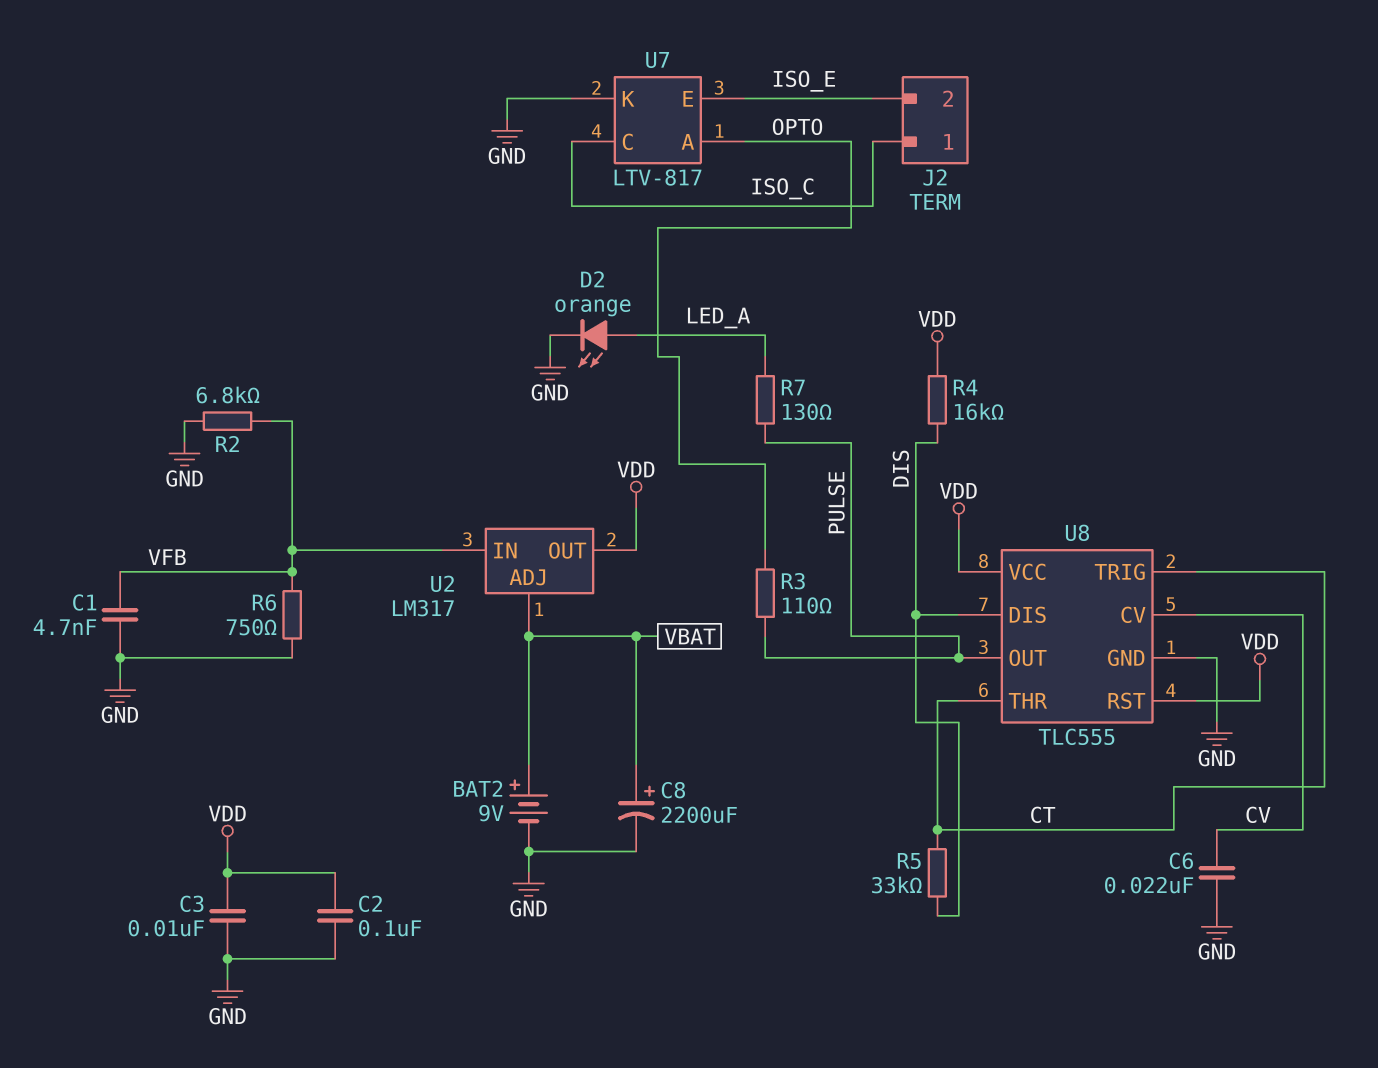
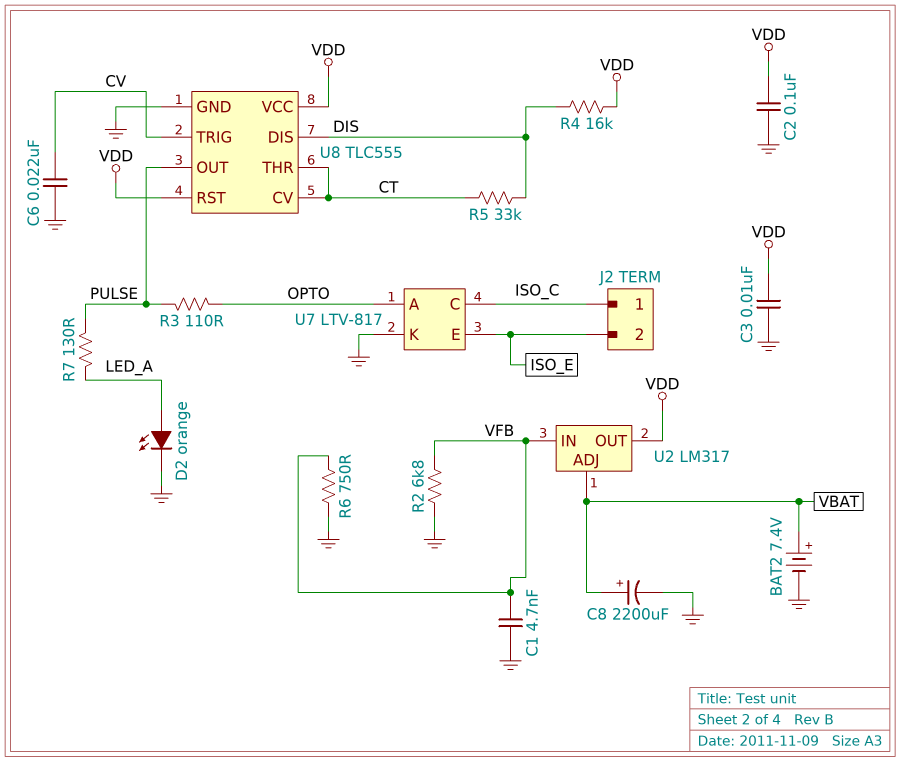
BAT2: 9V (plus VBAT, minus GND) -> 7.4V (plus VBAT, minus GND)
U8 pin CV: CV -> CT
U8 pin TRIG: CT -> CV

